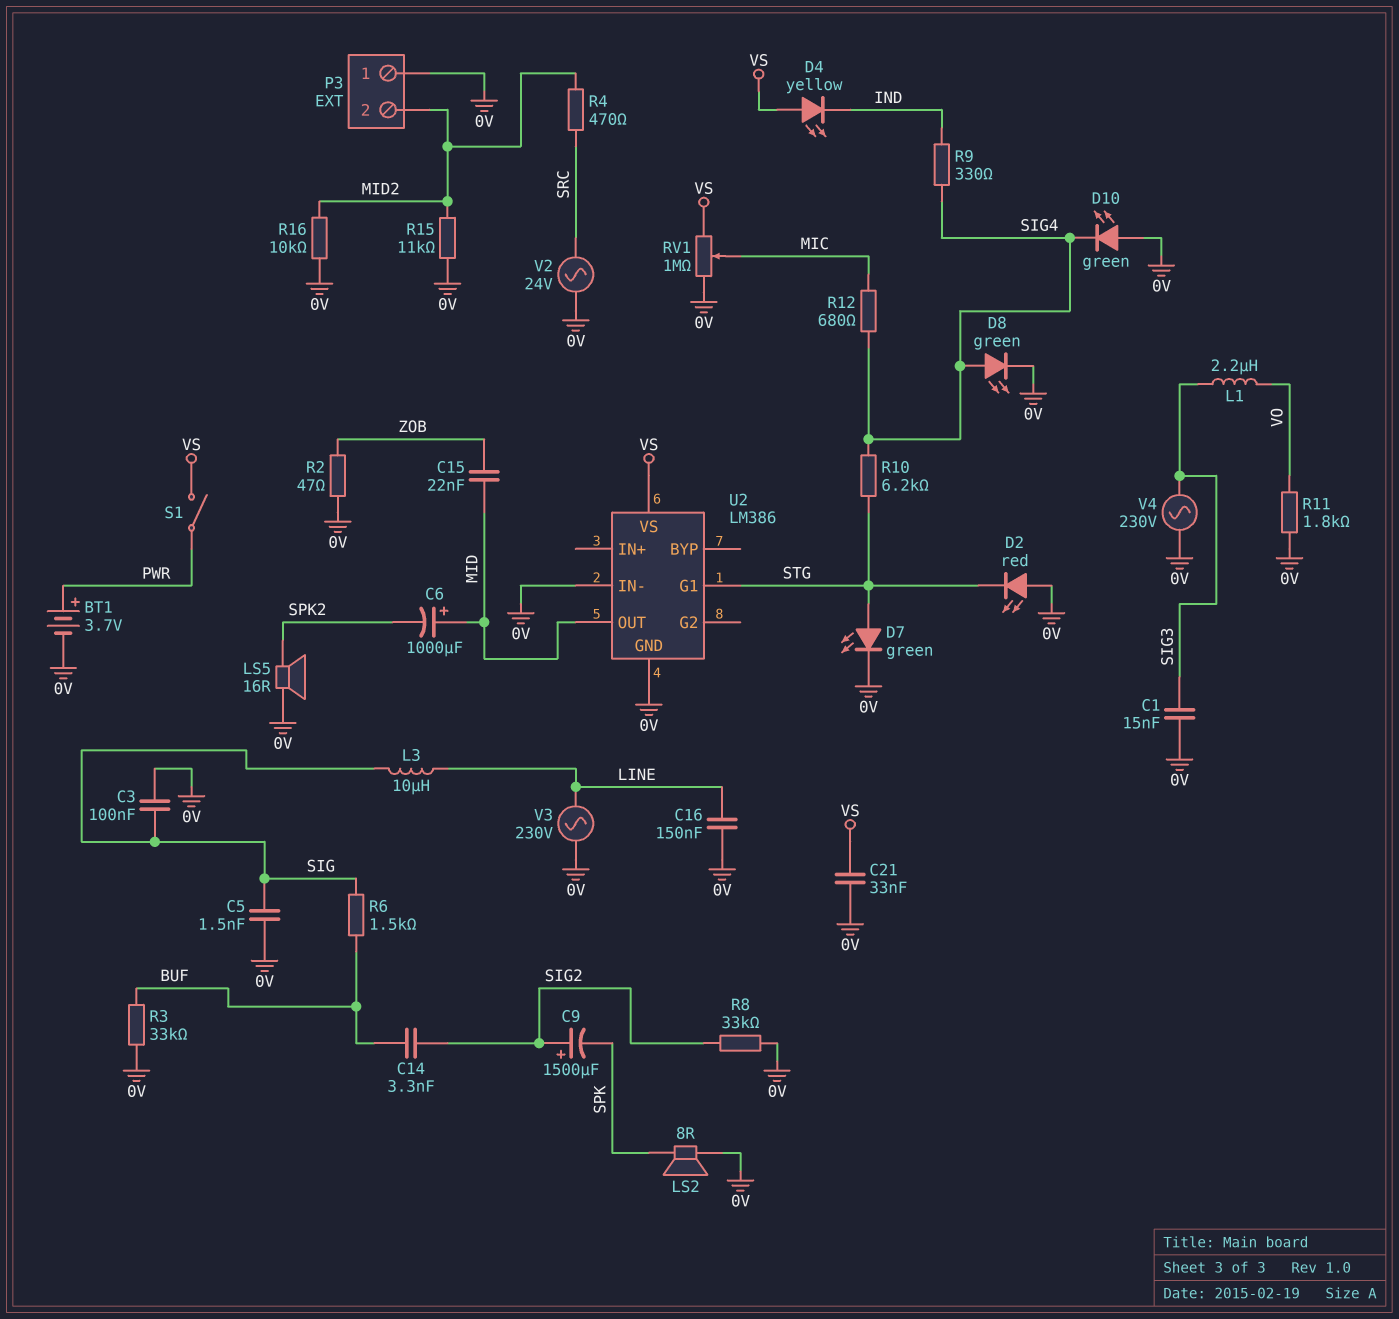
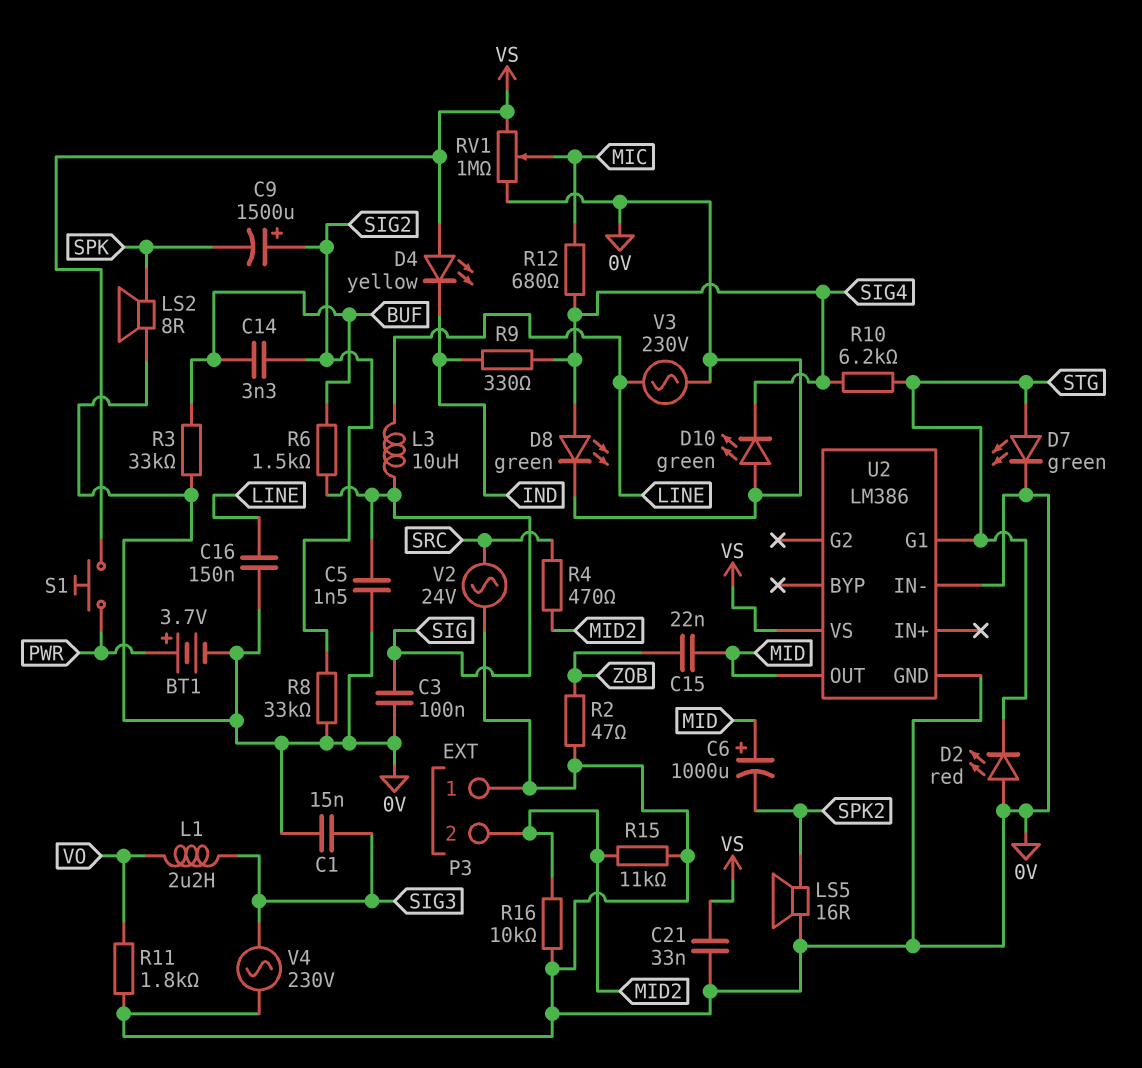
S1: switch (PWR, VS) -> button (PWR, VS)

